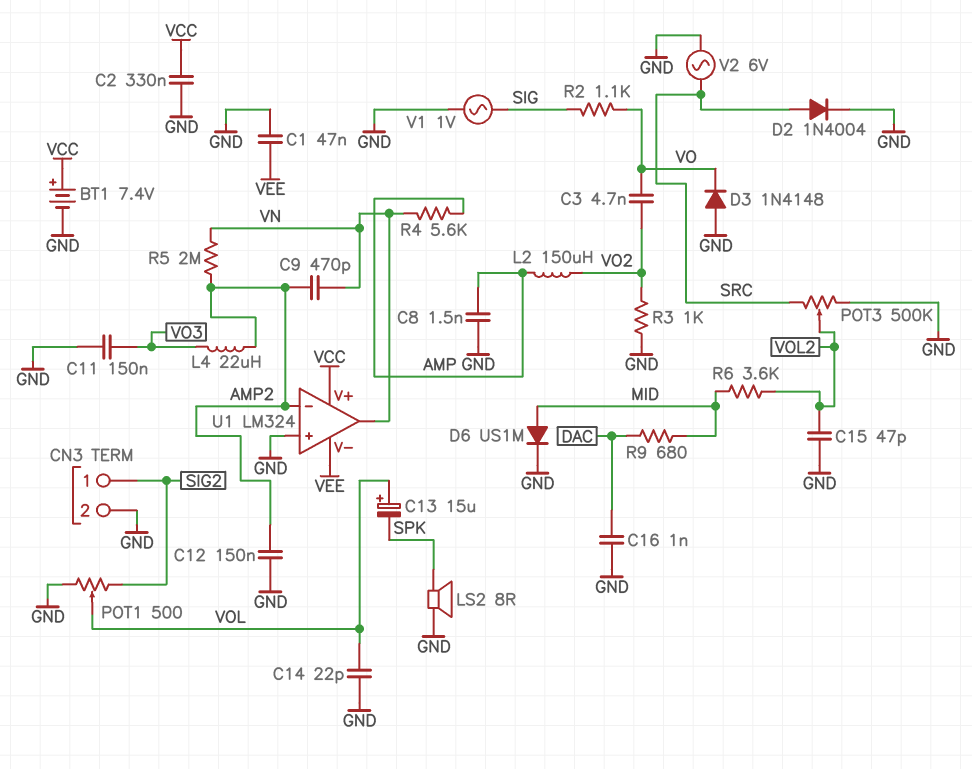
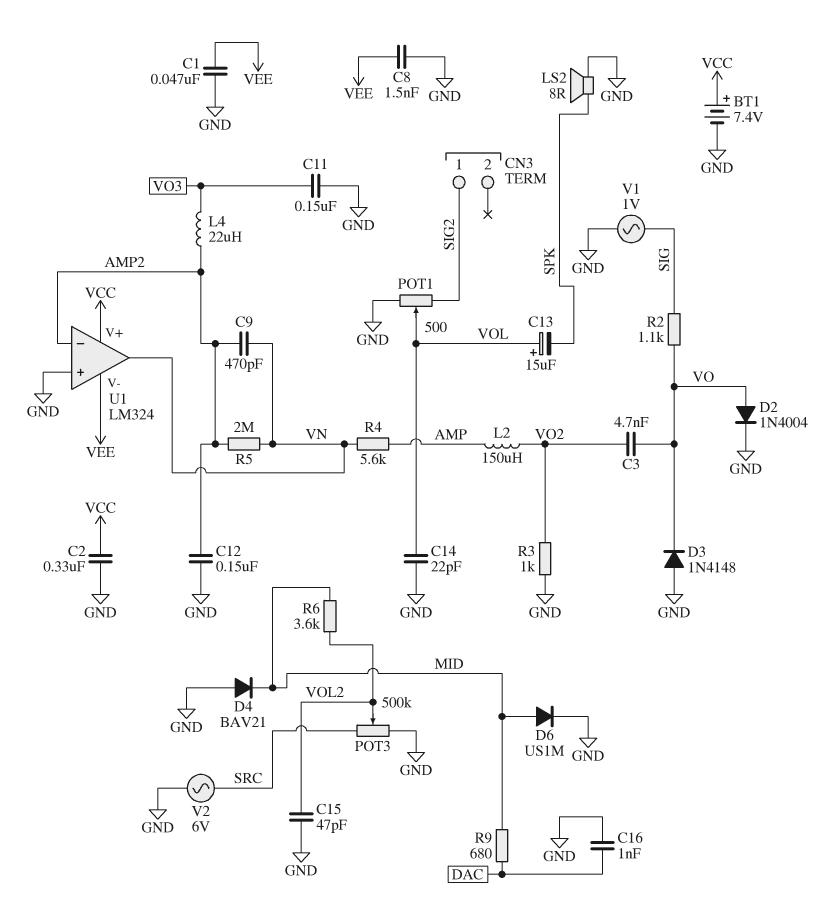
C8: 1.5nF (AMP, GND) -> 1.5nF (GND, VEE)
CN3 pin 2: GND -> none
D2: diode 1N4004 (A SRC, K GND) -> diode 1N4004 (A VO, K GND)
D4: none -> diode BAV21 (A GND, K MID)

